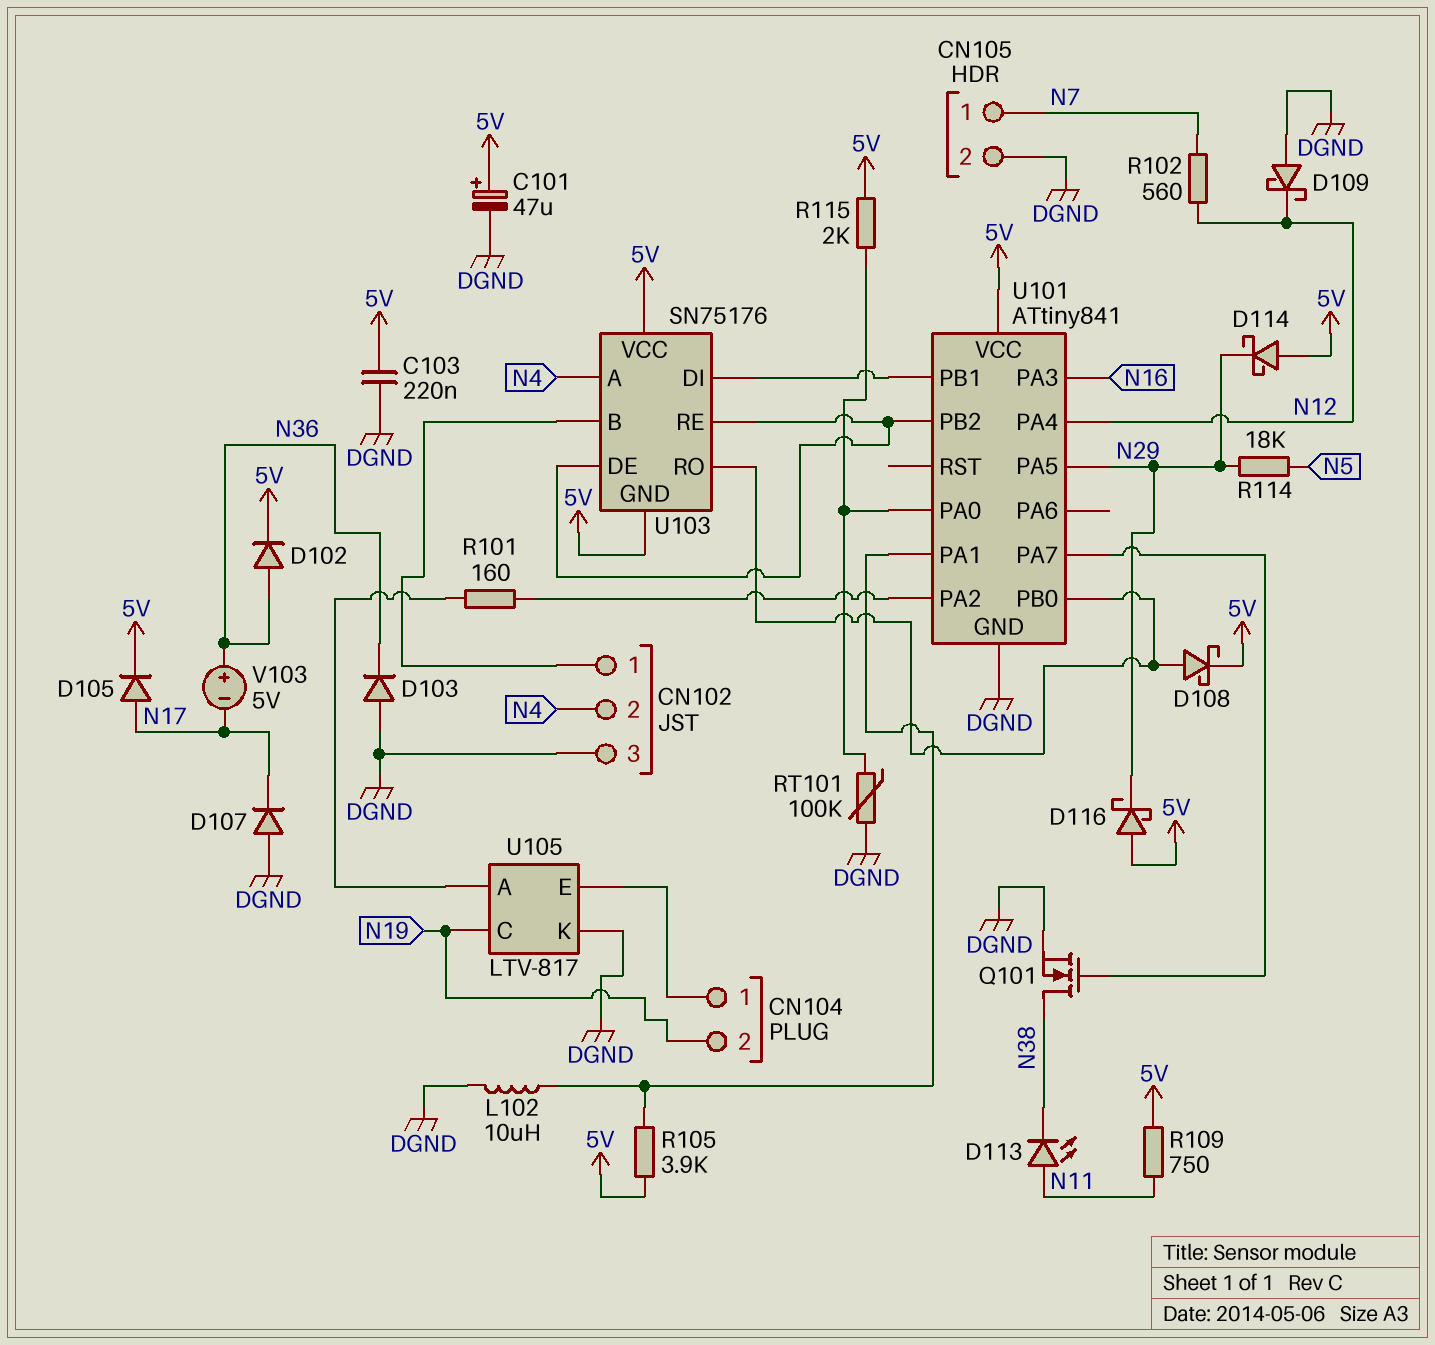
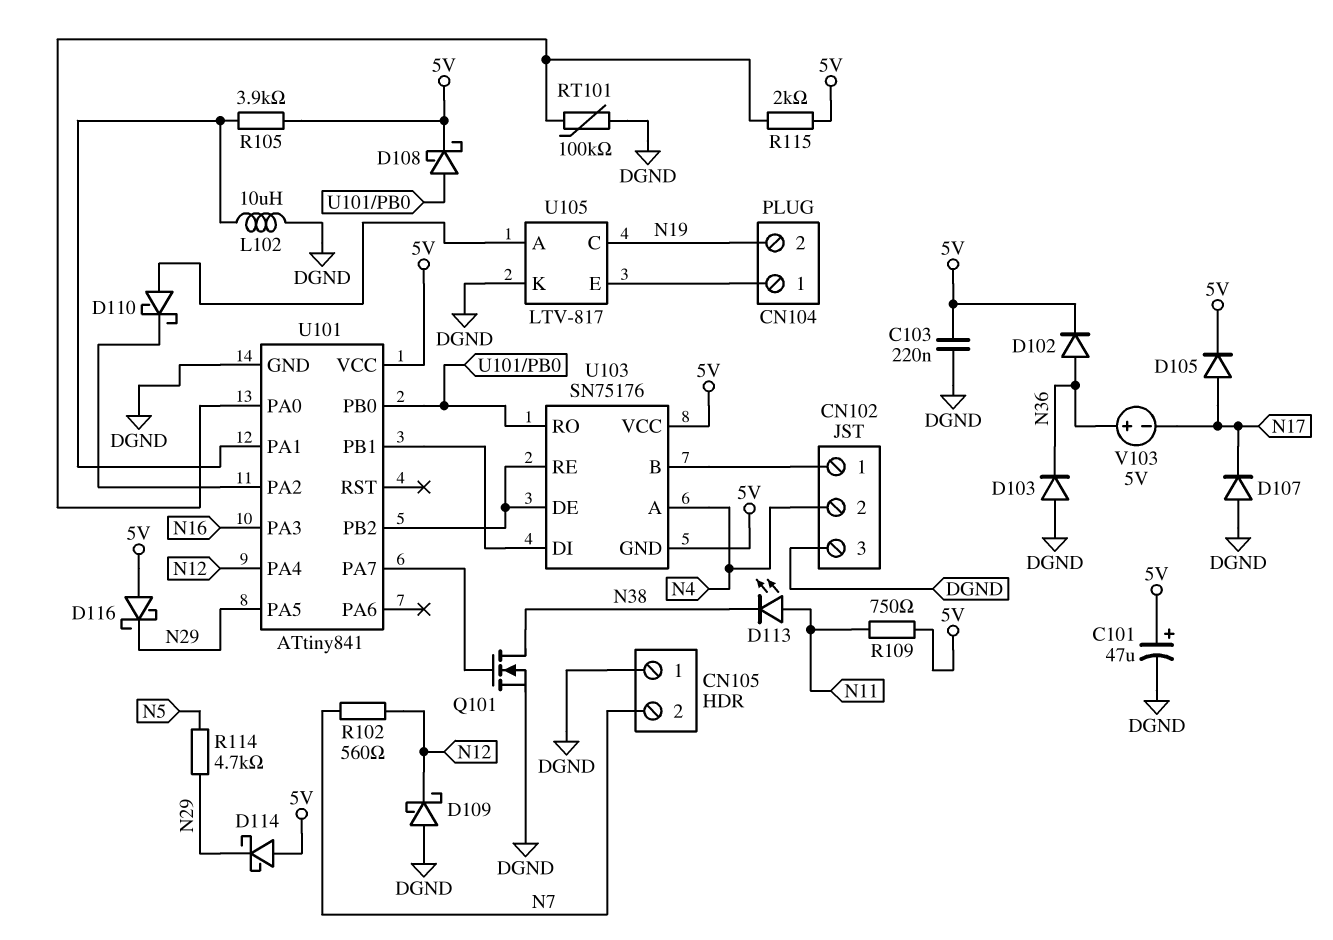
CN105 pin 1: N7 -> DGND
CN105 pin 2: DGND -> N7
D110: none -> schottky (A U105/A, K U101/PA2)
R101: 160 (U101/PA2, U105/A) -> none
R114: 18k (N5, N29) -> 4.7k (N5, N29)

